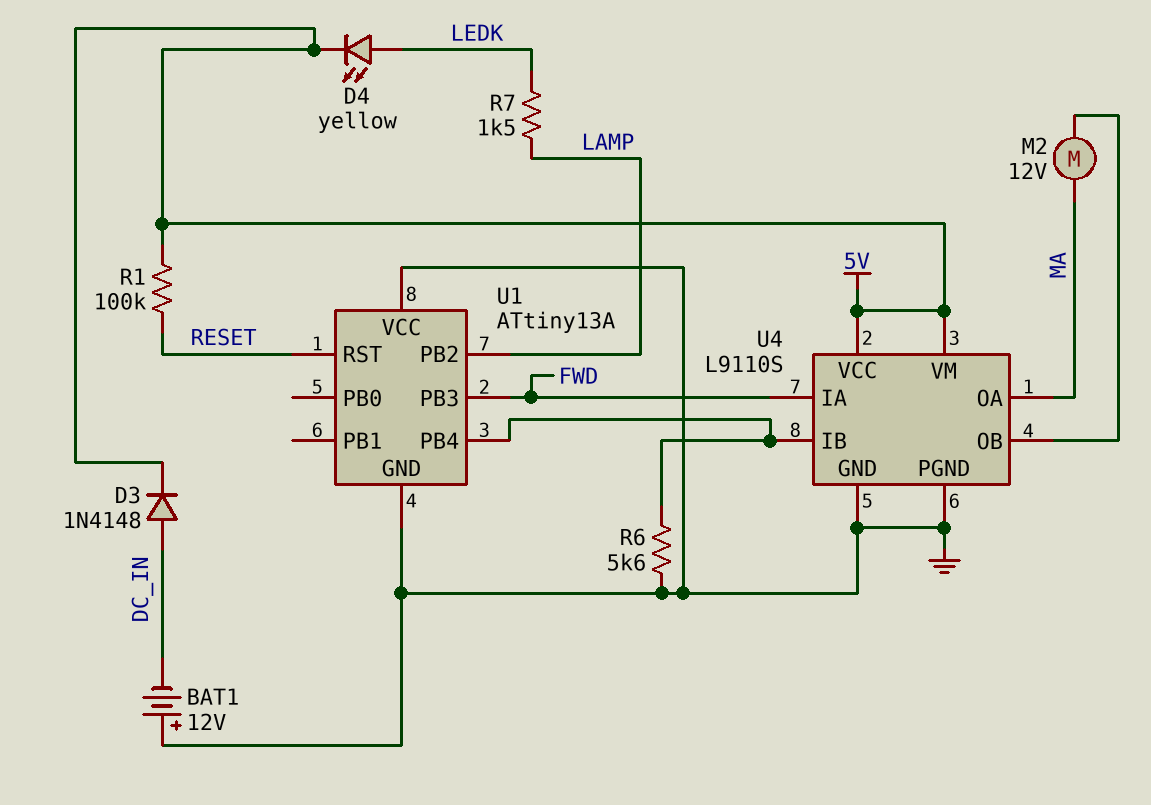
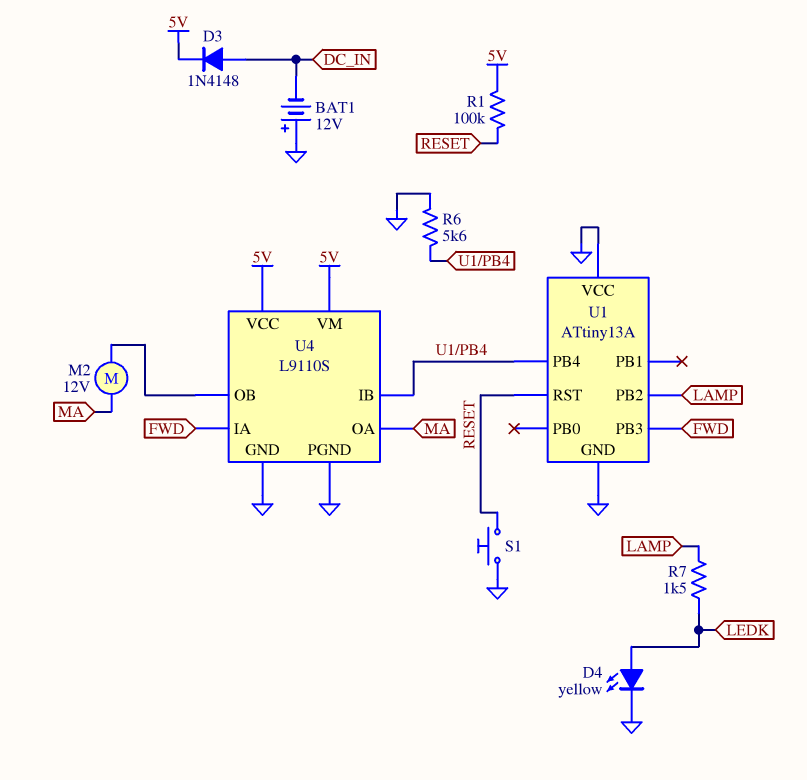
D4: LED yellow (A LEDK, K 5V) -> LED yellow (A LEDK, K GND)
S1: none -> button (GND, RESET)

